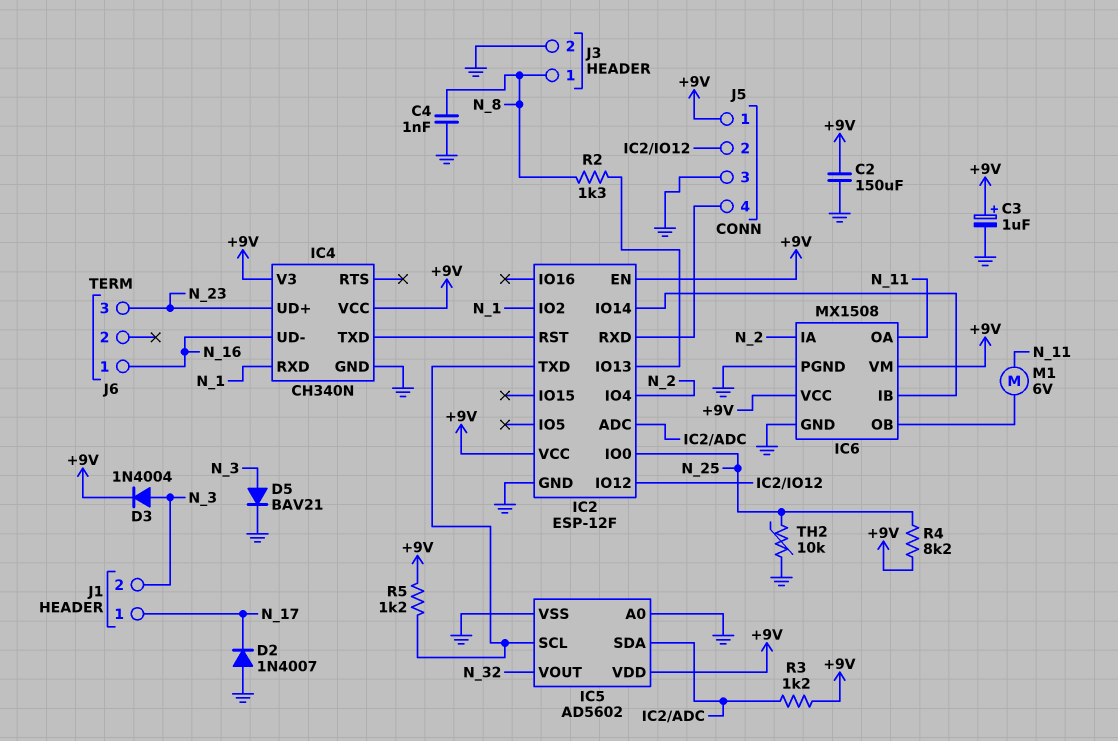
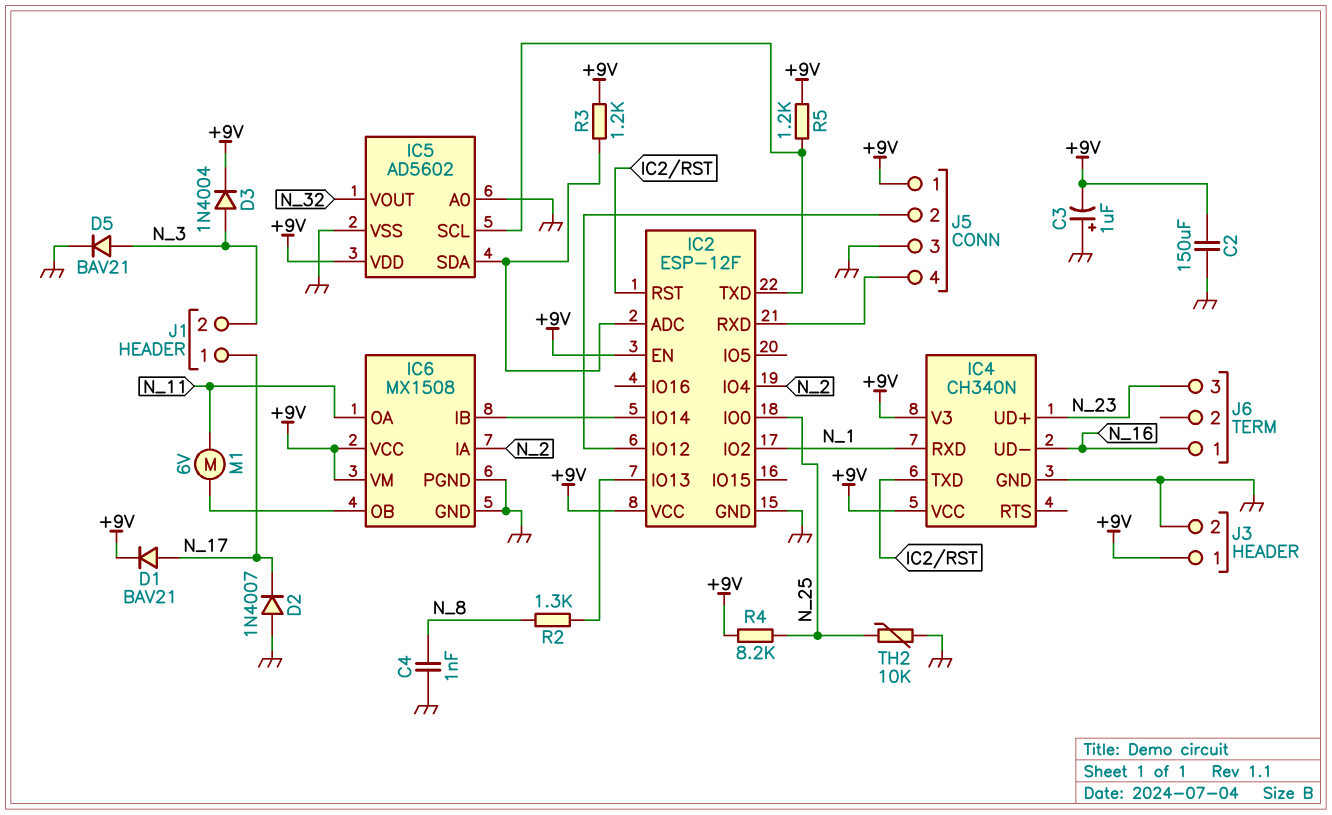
C3: 1uF (plus +9V, minus GND) -> 1uF (plus GND, minus +9V)
D1: none -> diode BAV21 (A N_17, K +9V)
J3 pin 1: N_8 -> +9V

